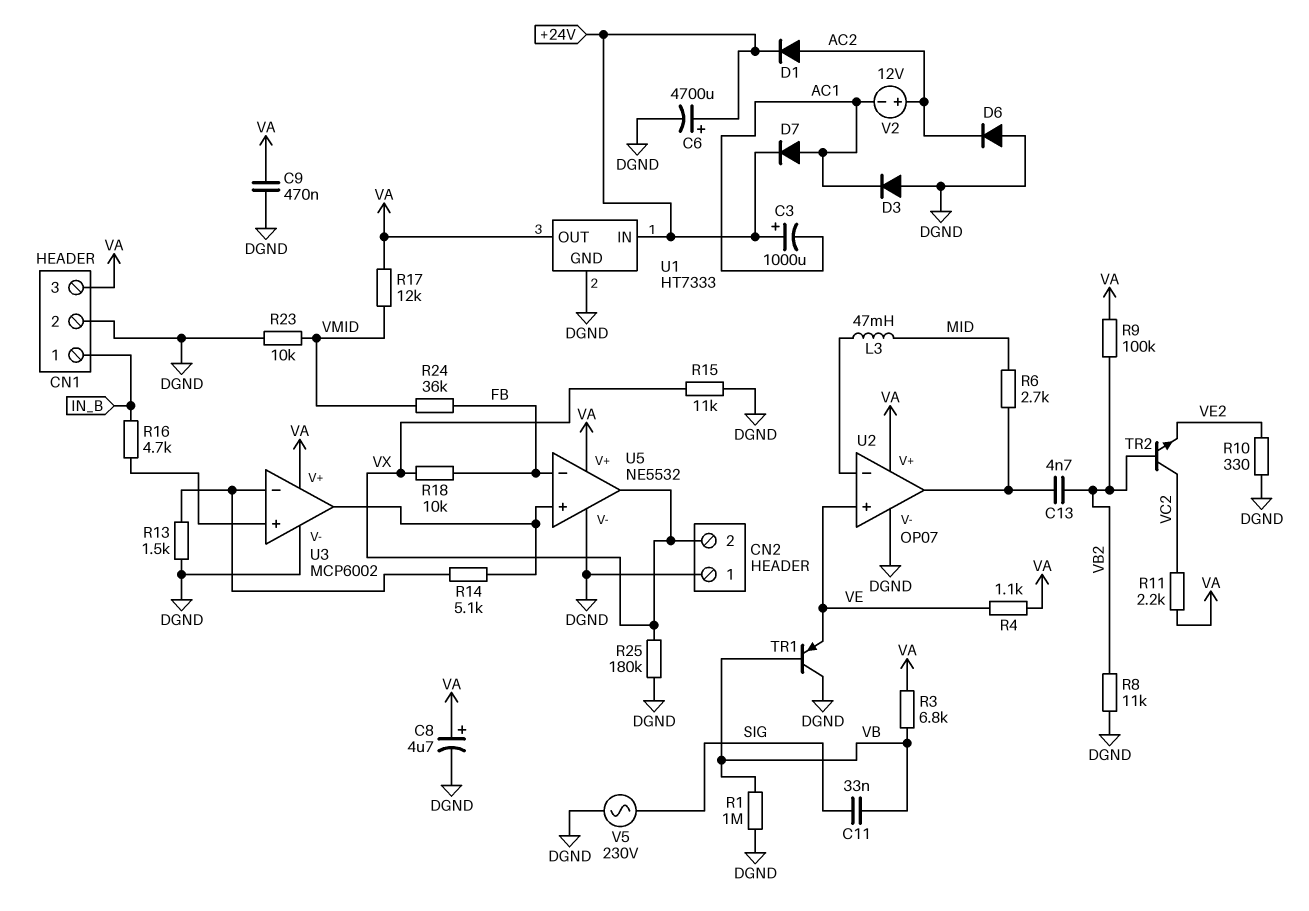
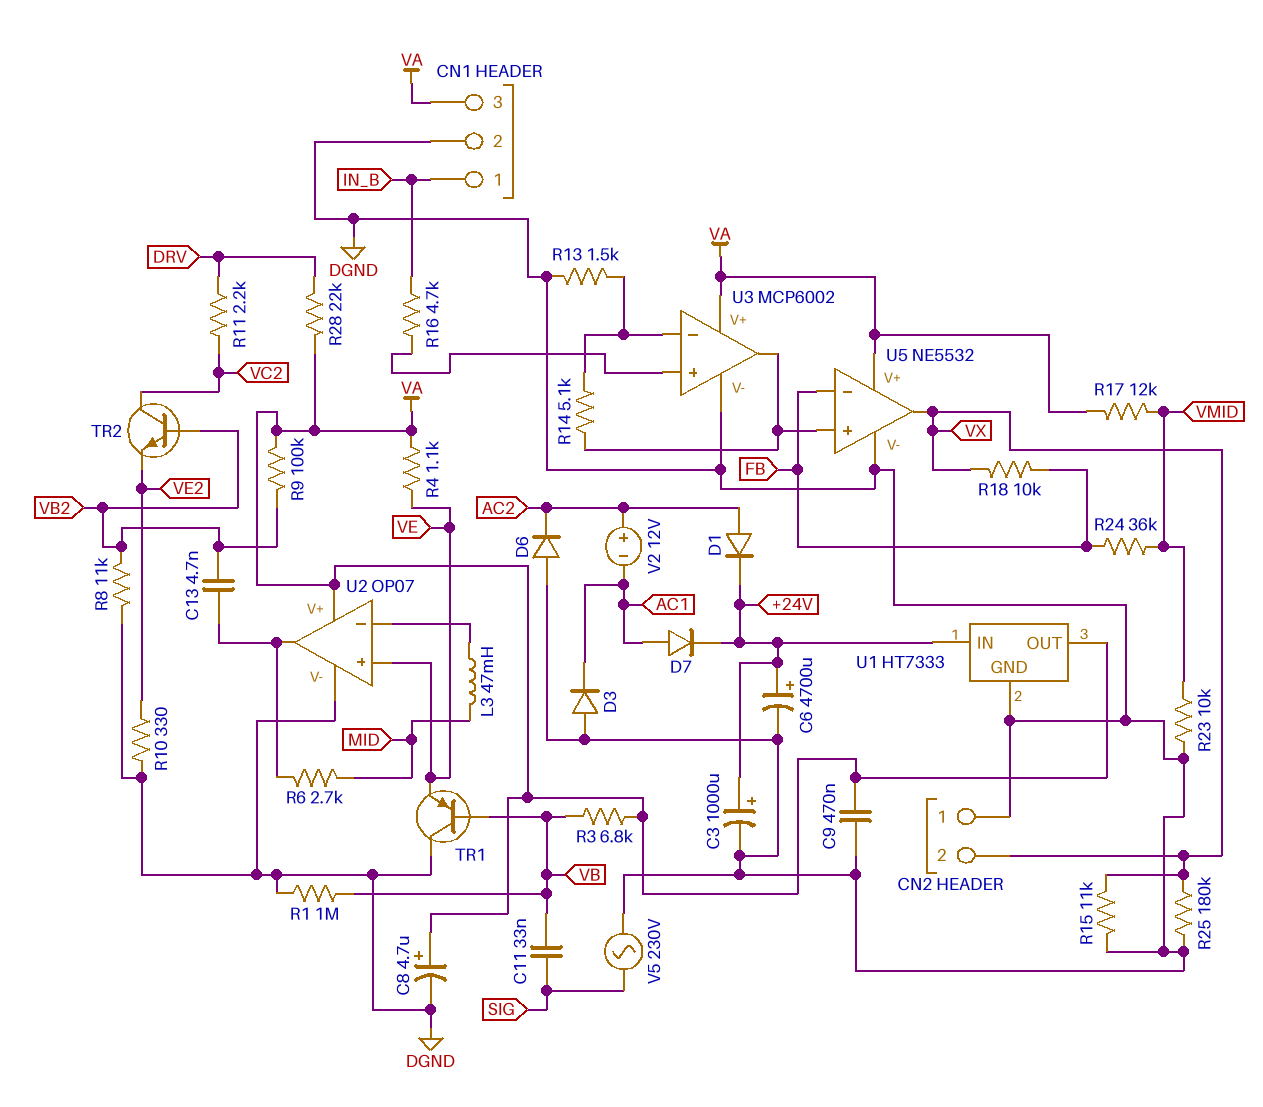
C3: 1000uF (plus +24V, minus AC1) -> 1000uF (plus +24V, minus DGND)
R11: 2.2k (VA, VC2) -> 2.2k (DRV, VC2)
R28: none -> 22k (DRV, VA)

